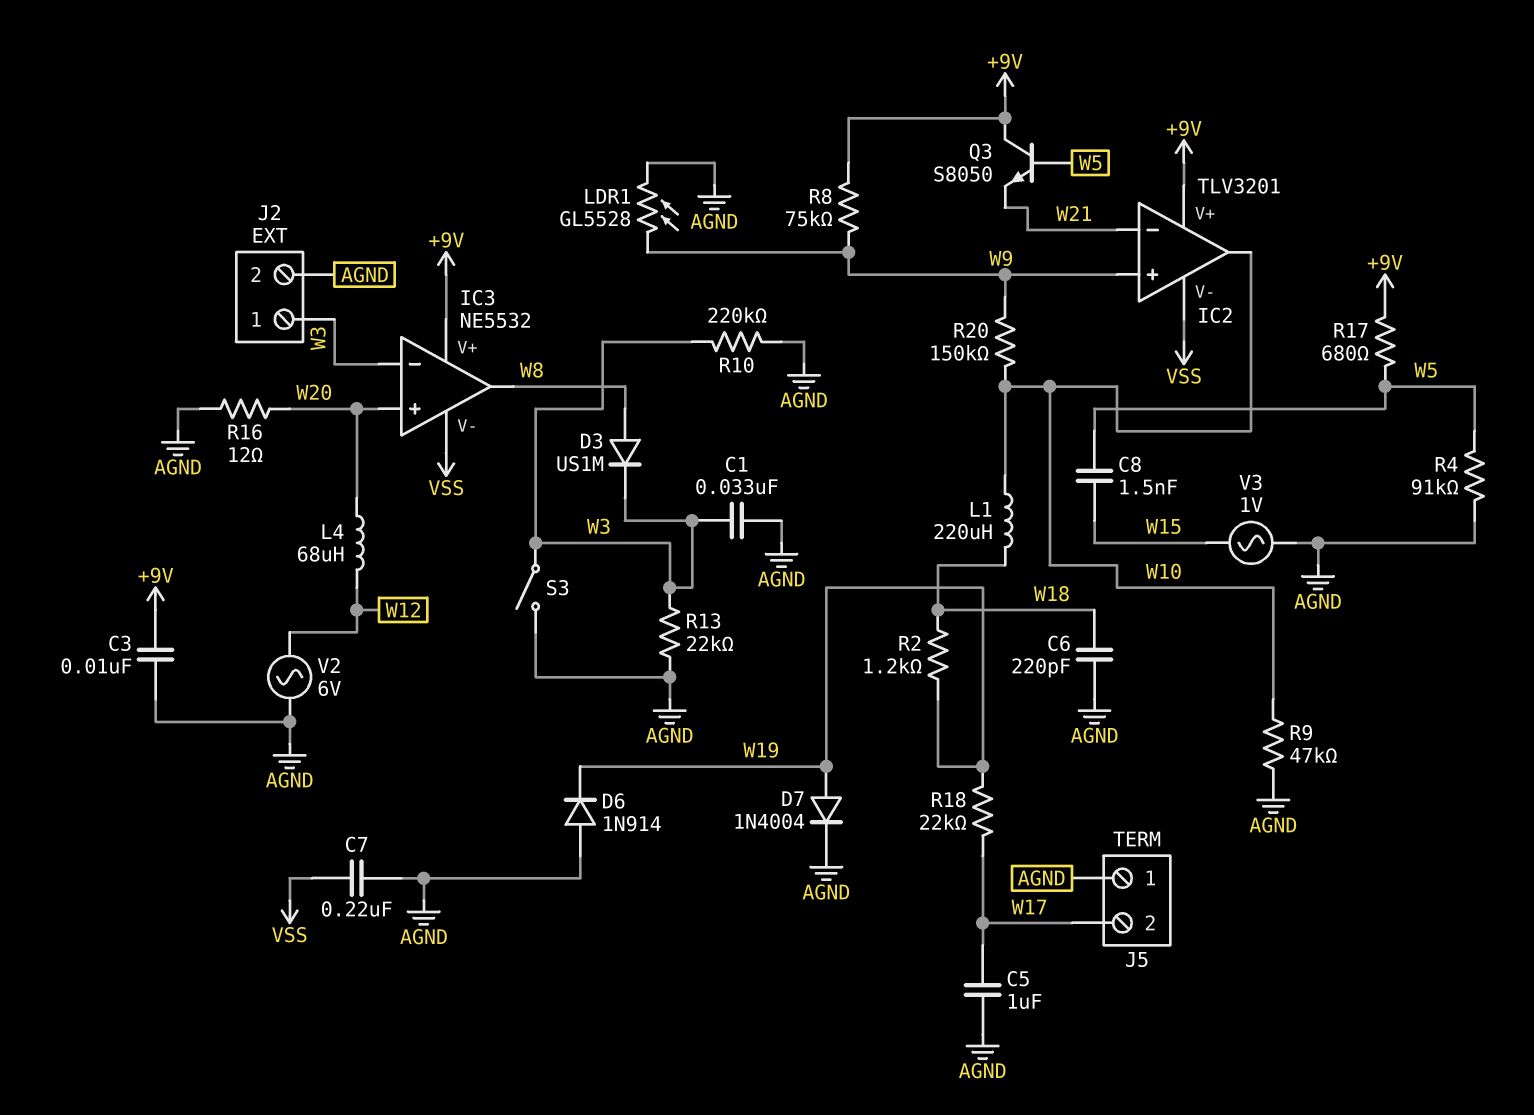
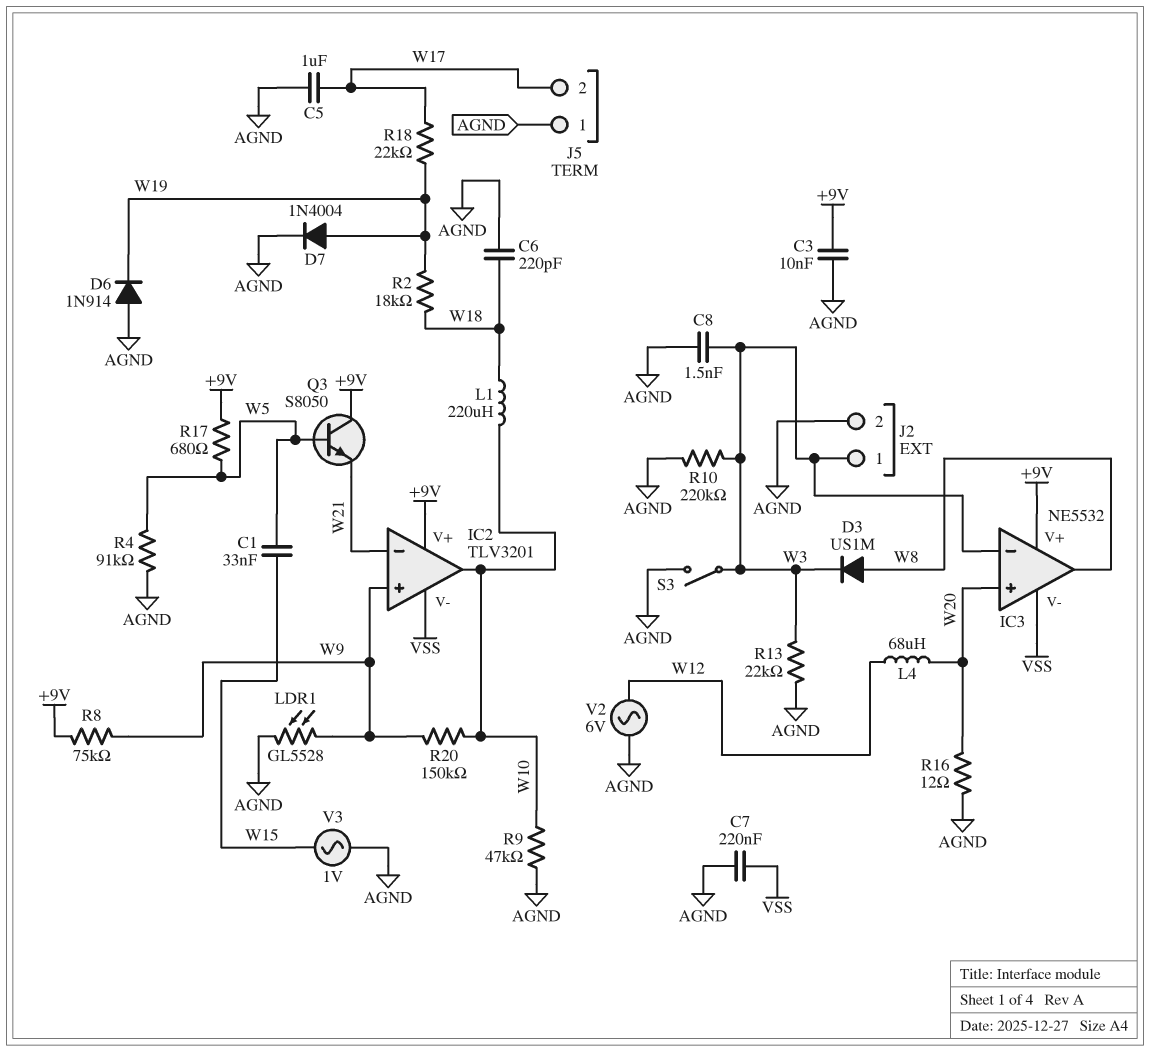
C1: 33nF (AGND, W3) -> 33nF (W5, W15)
C8: 1.5nF (W5, W15) -> 1.5nF (AGND, W3)
R2: 1.2k (W18, W19) -> 18k (W18, W19)

